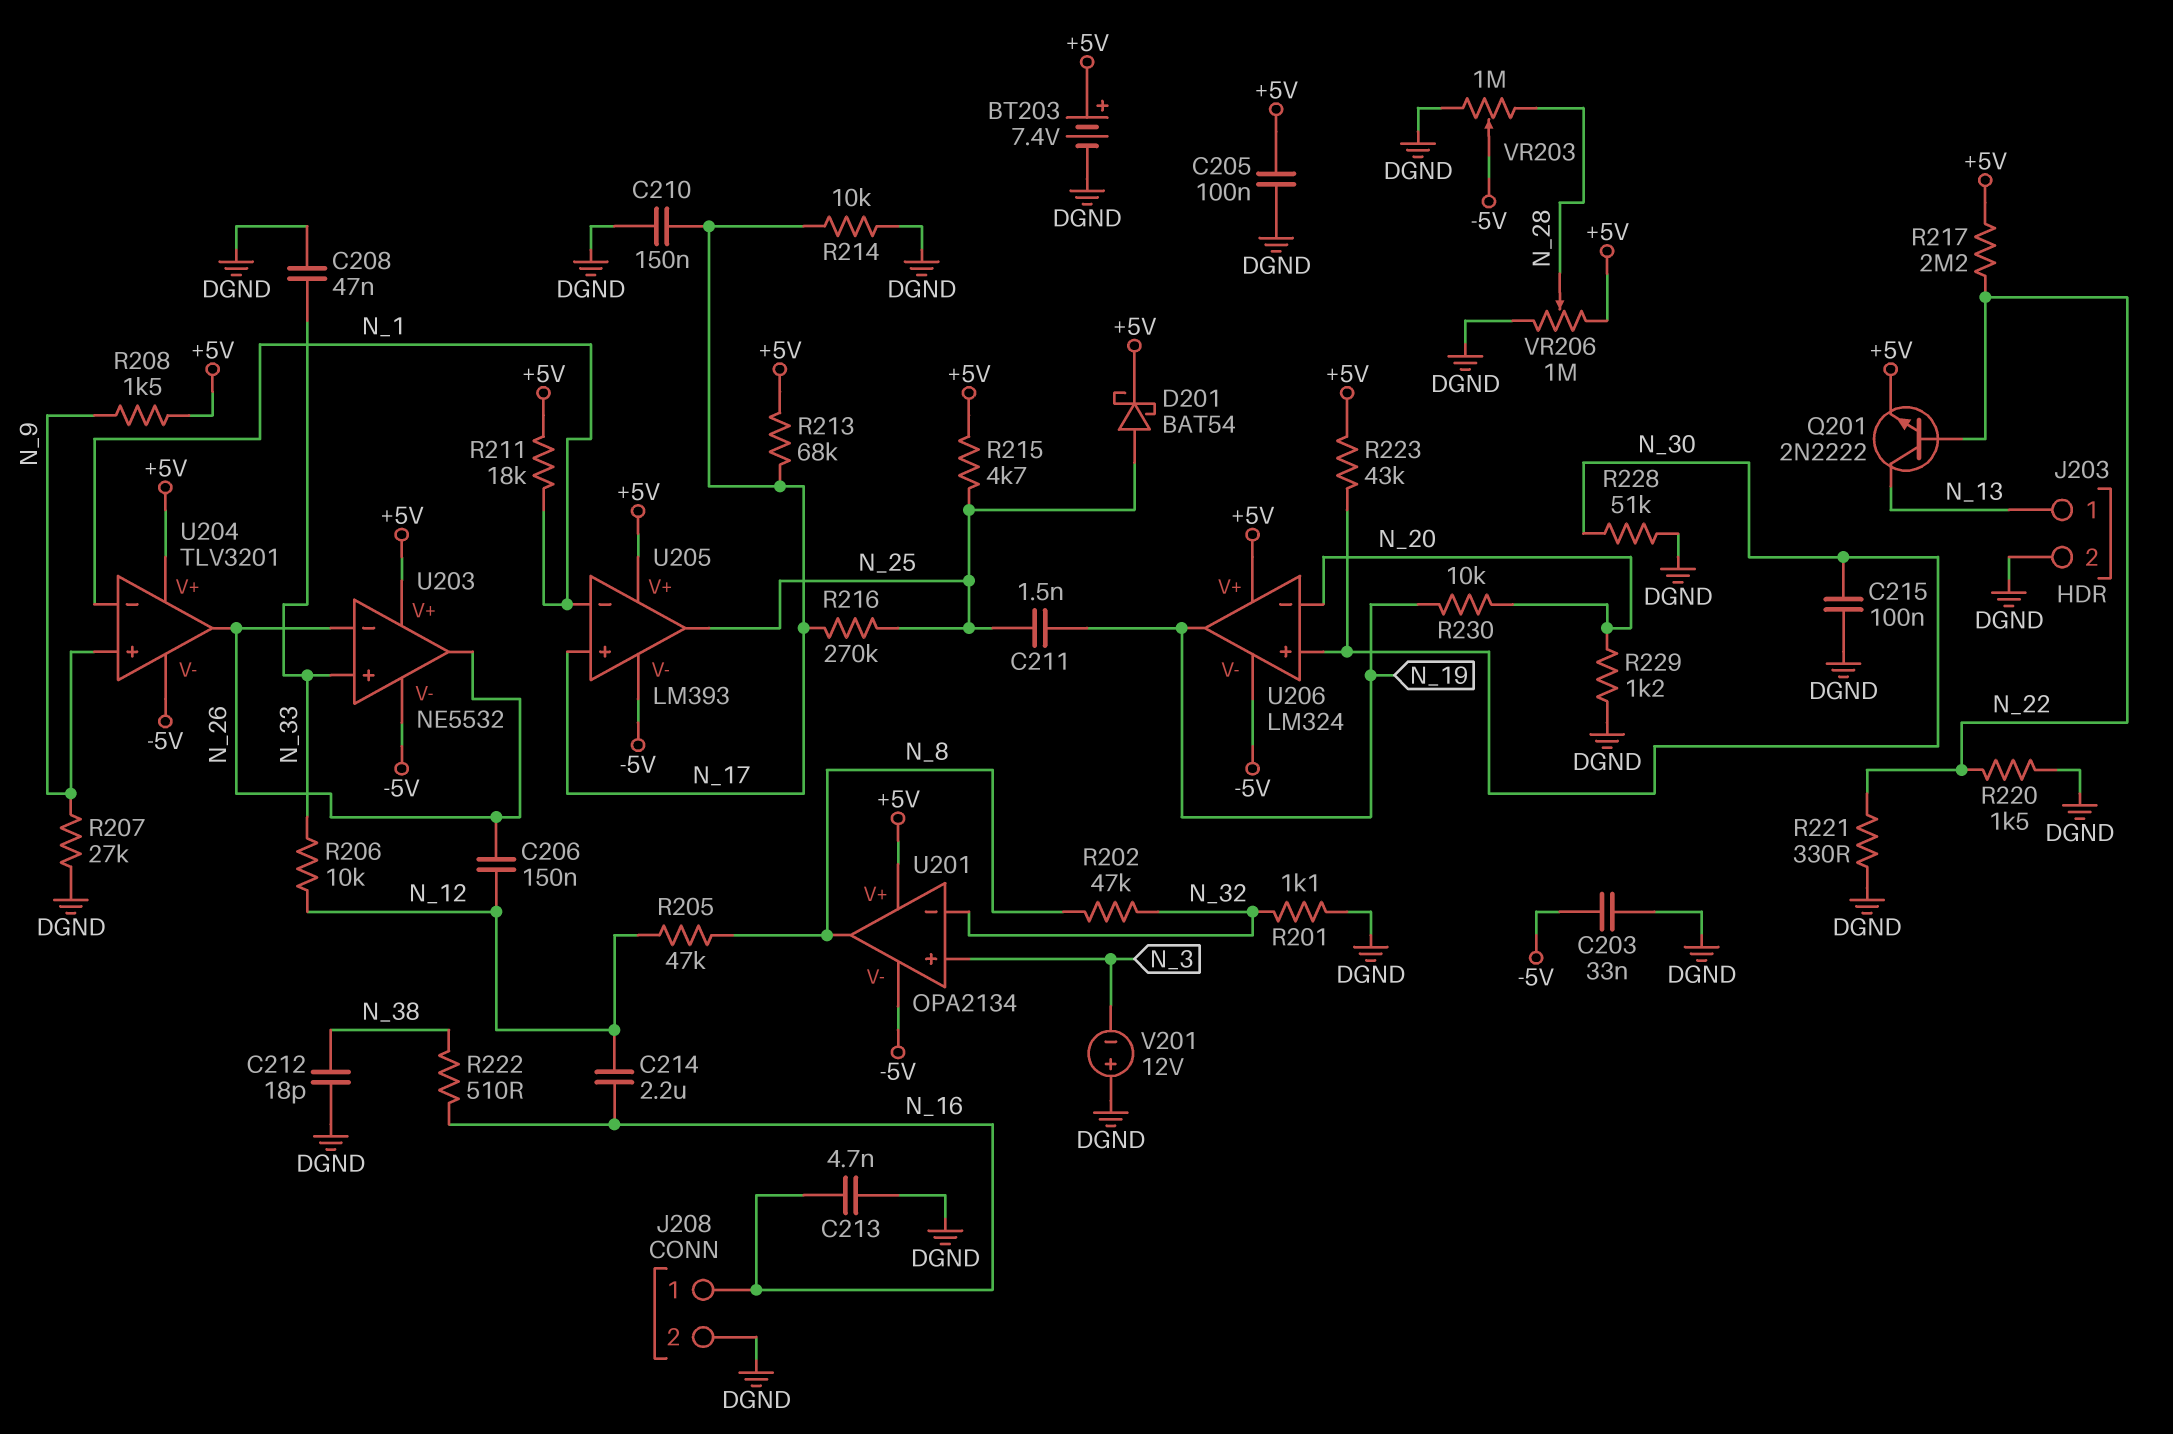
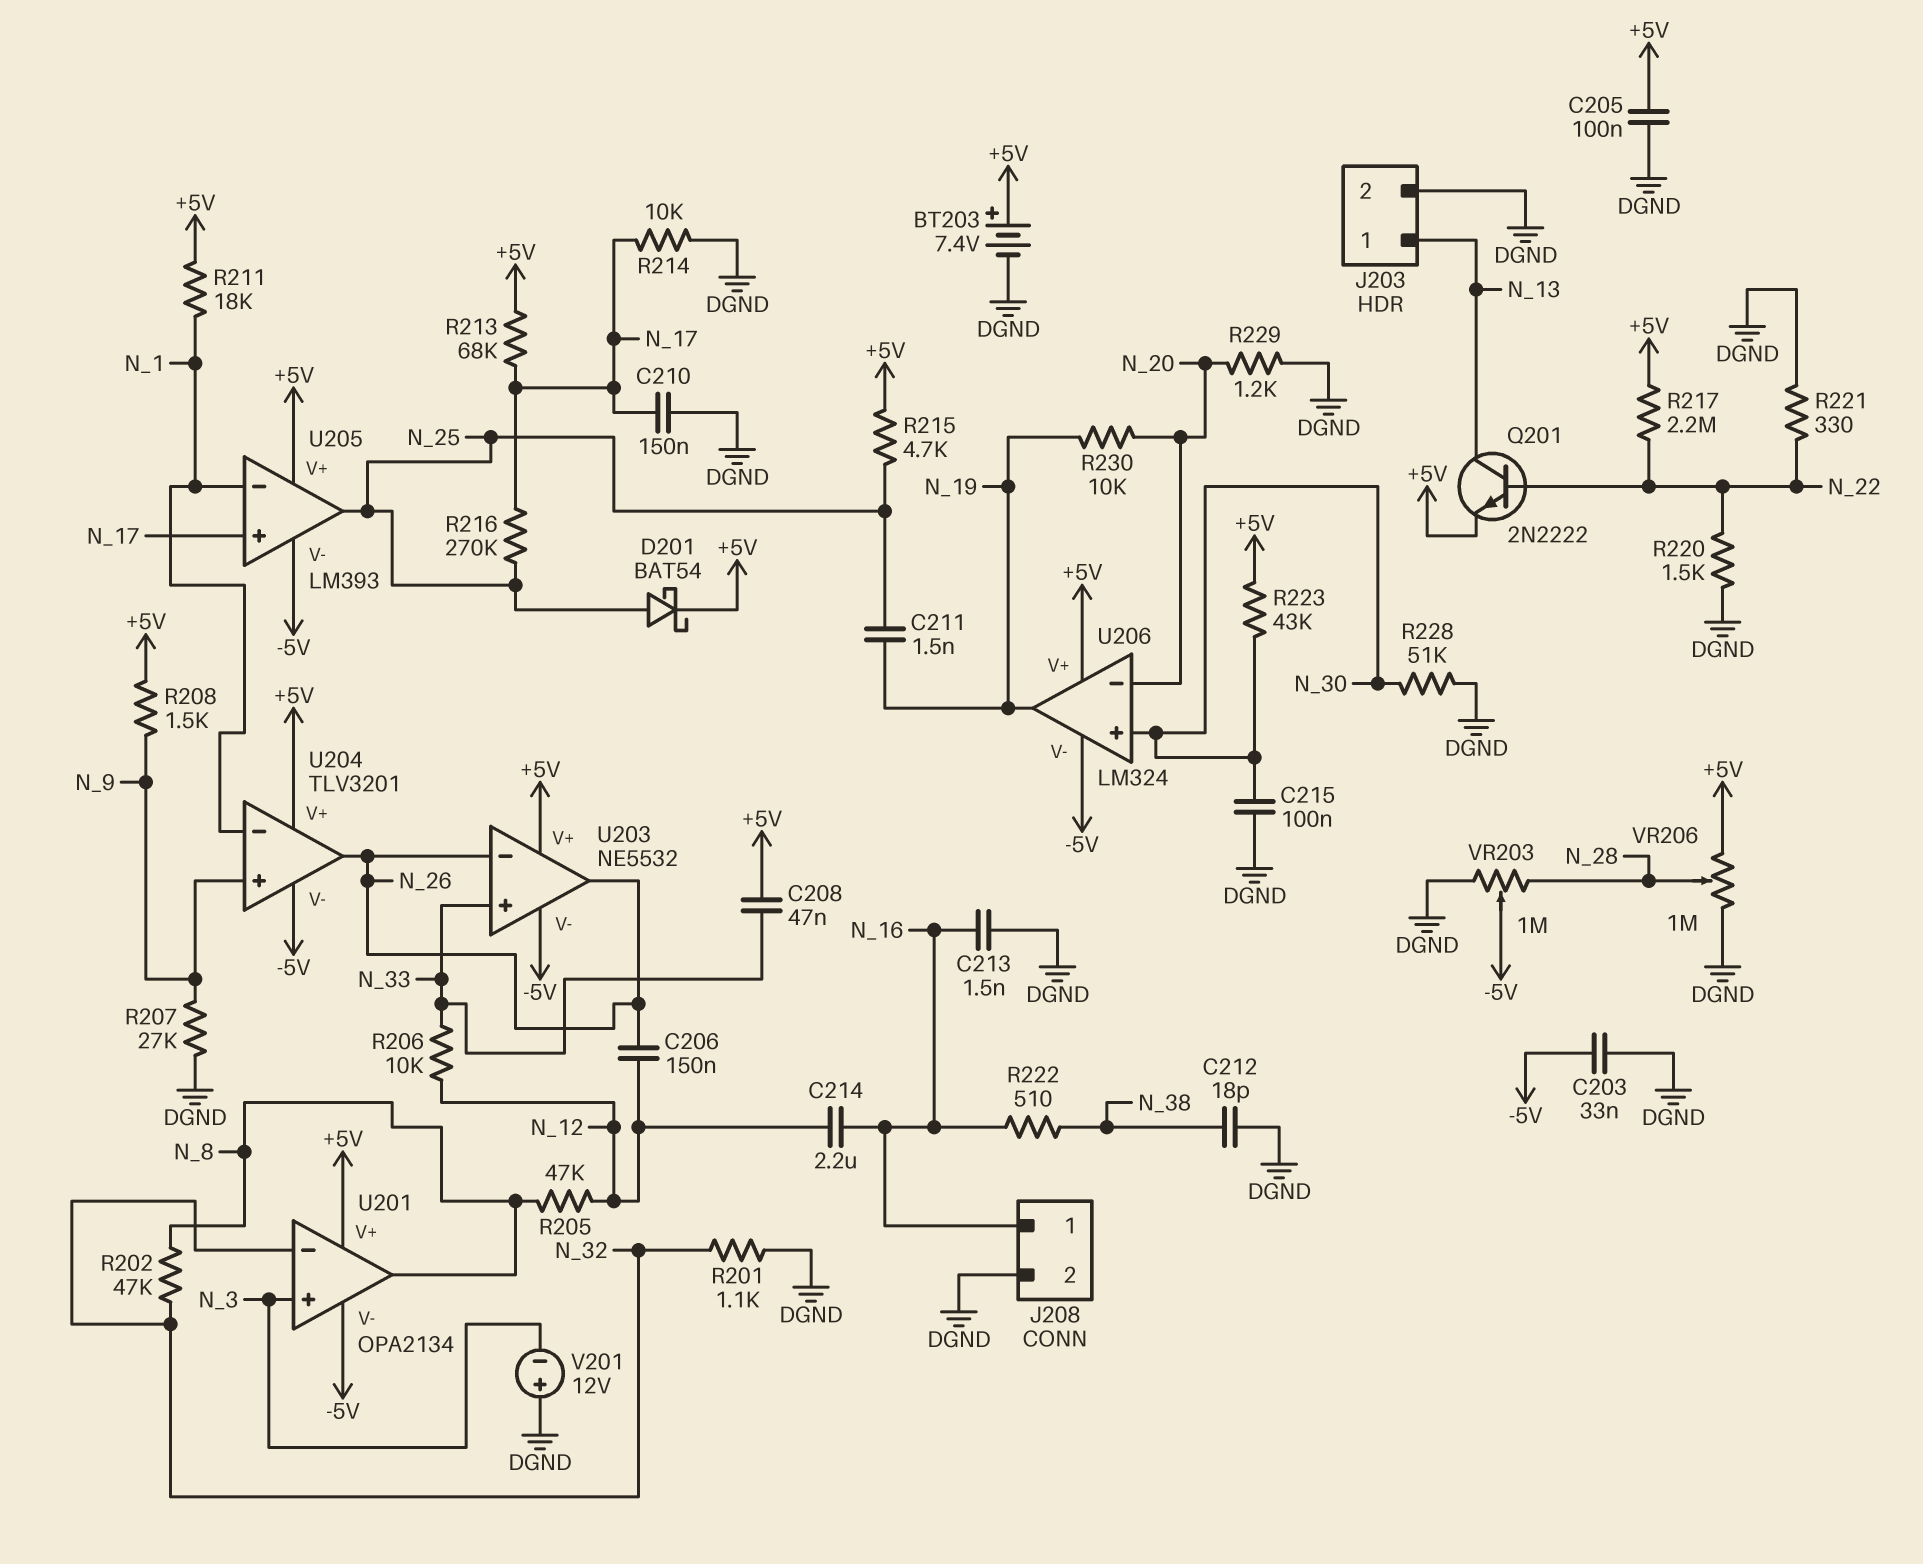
C208: 47nF (DGND, N_33) -> 47nF (+5V, N_33)
C213: 4.7nF (DGND, N_16) -> 1.5nF (DGND, N_16)

